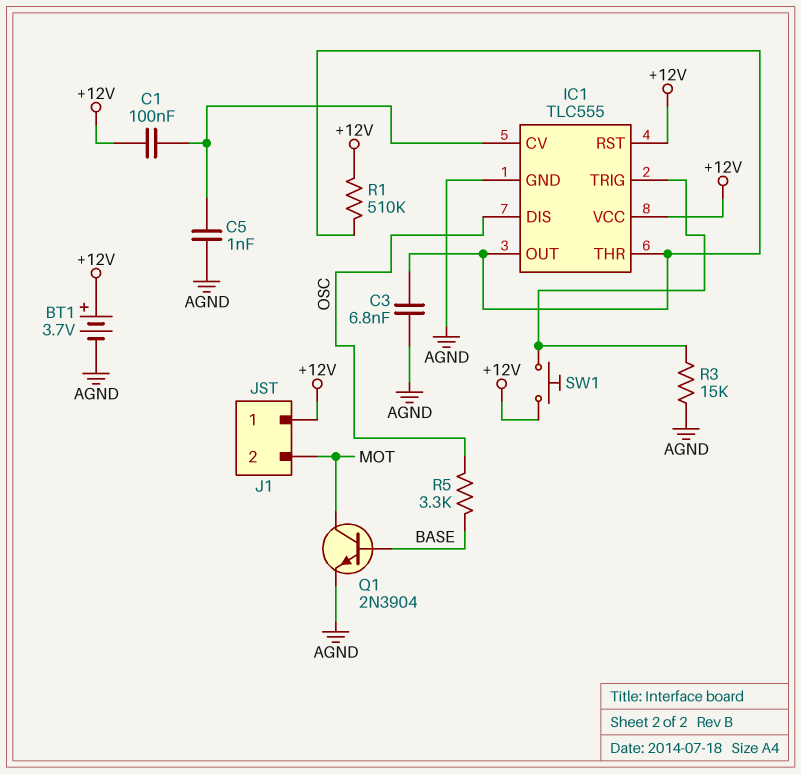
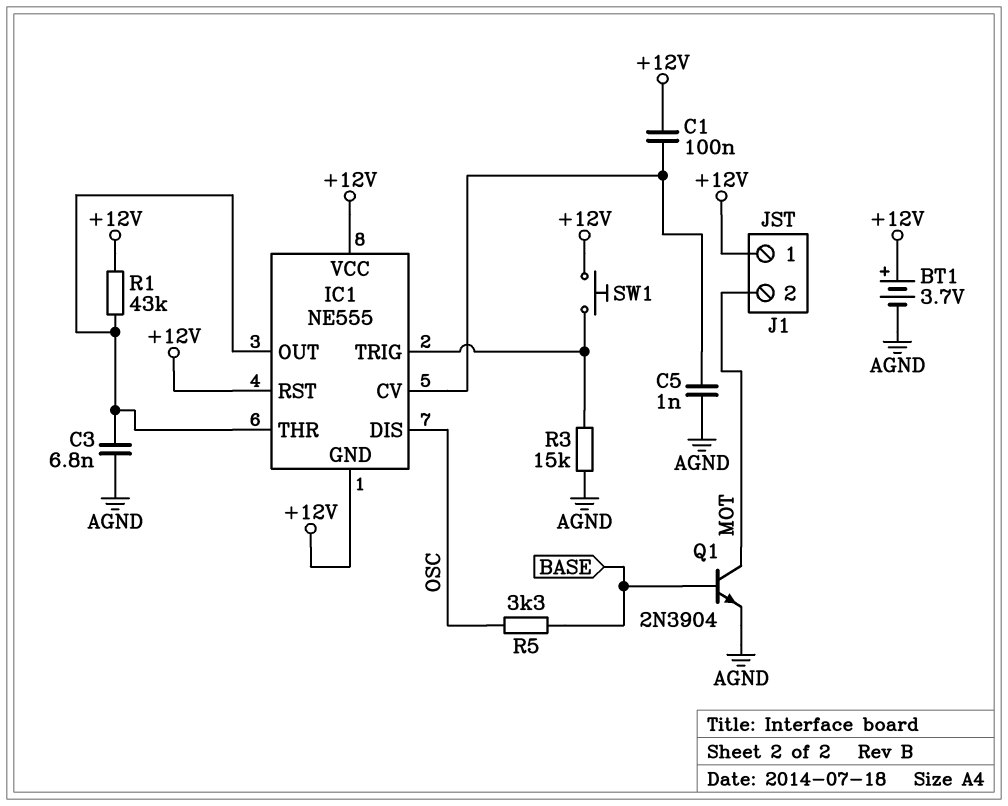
IC1: TLC555 -> NE555
IC1 pin GND: AGND -> +12V
R1: 510k (+12V, IC1/OUT) -> 43k (+12V, IC1/OUT)

